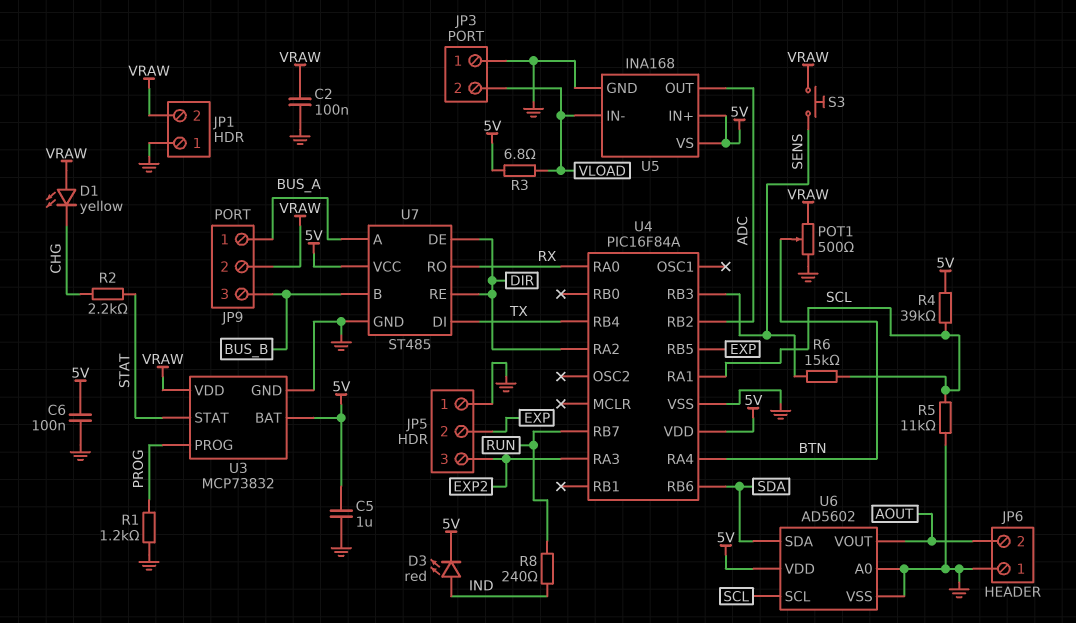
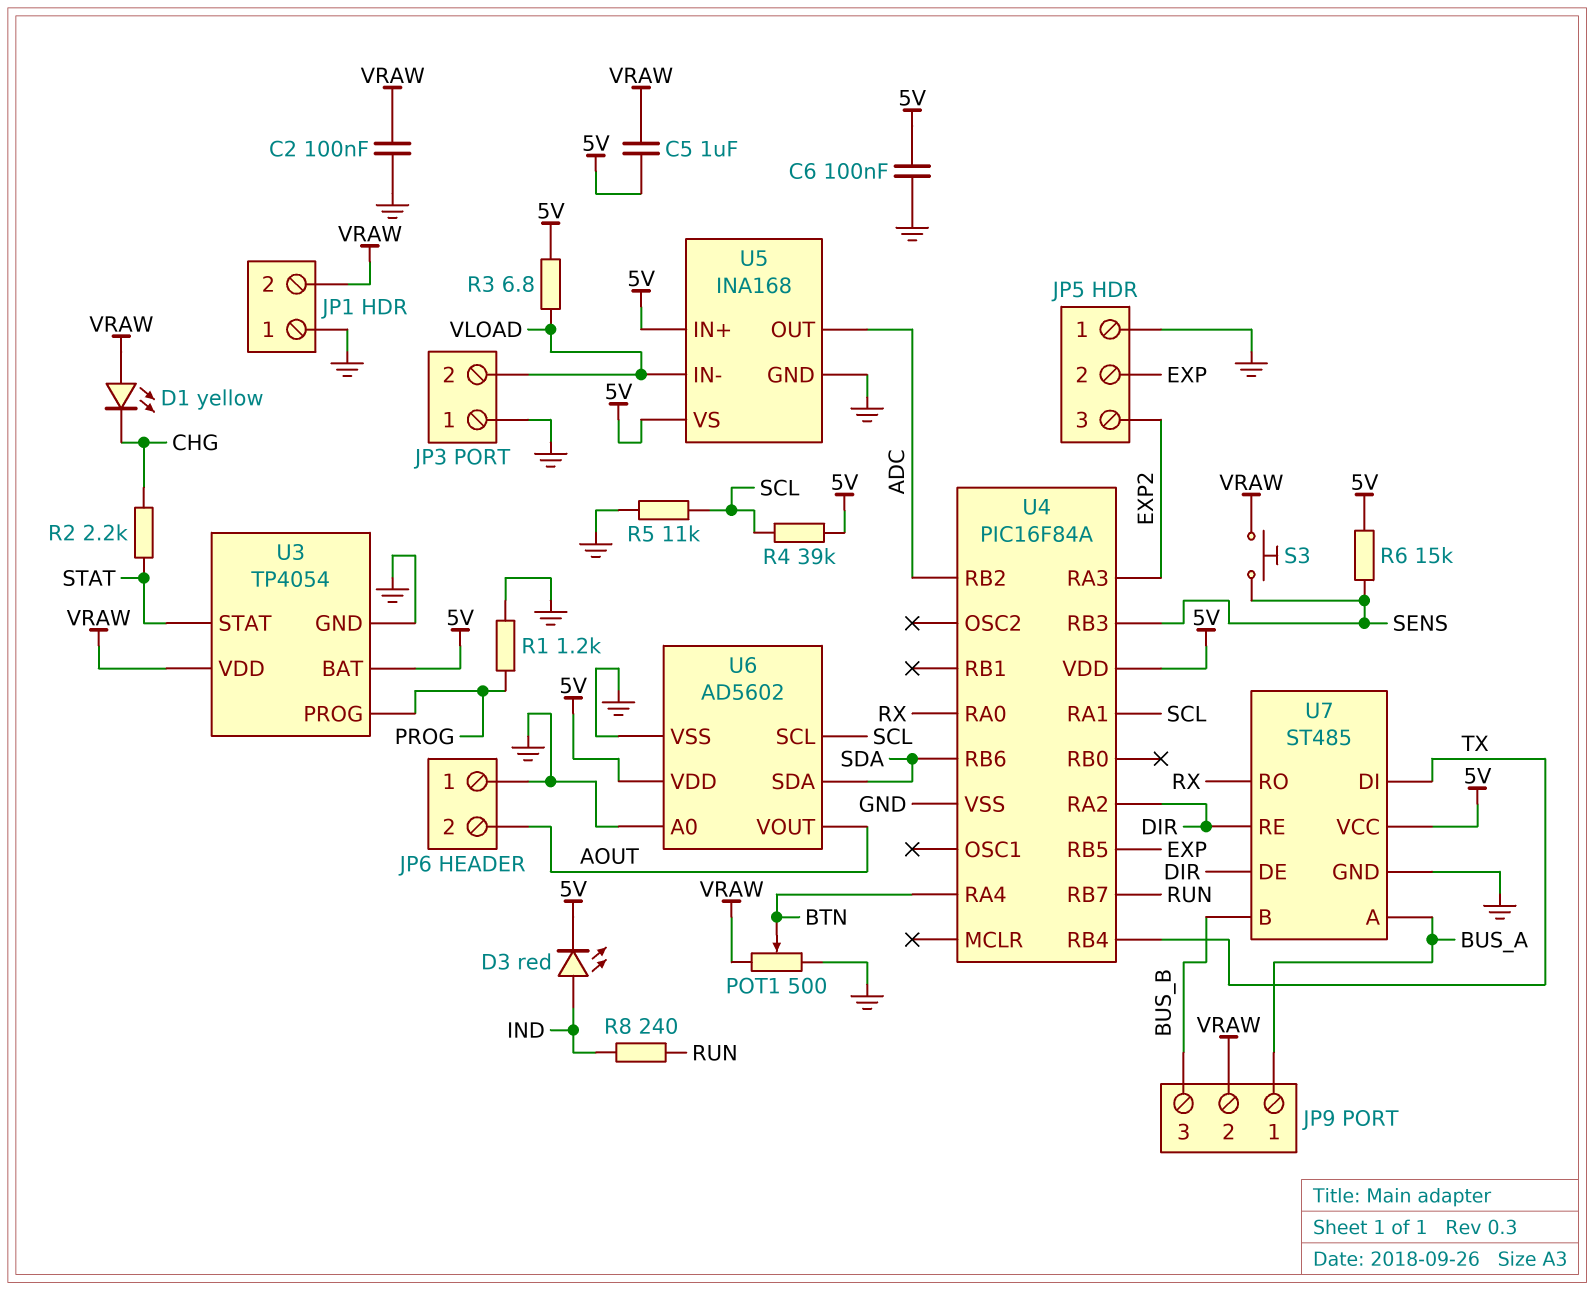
C5: 1uF (5V, GND) -> 1uF (5V, VRAW)
R6: 15k (SCL, SENS) -> 15k (5V, SENS)
U3: MCP73832 -> TP4054

